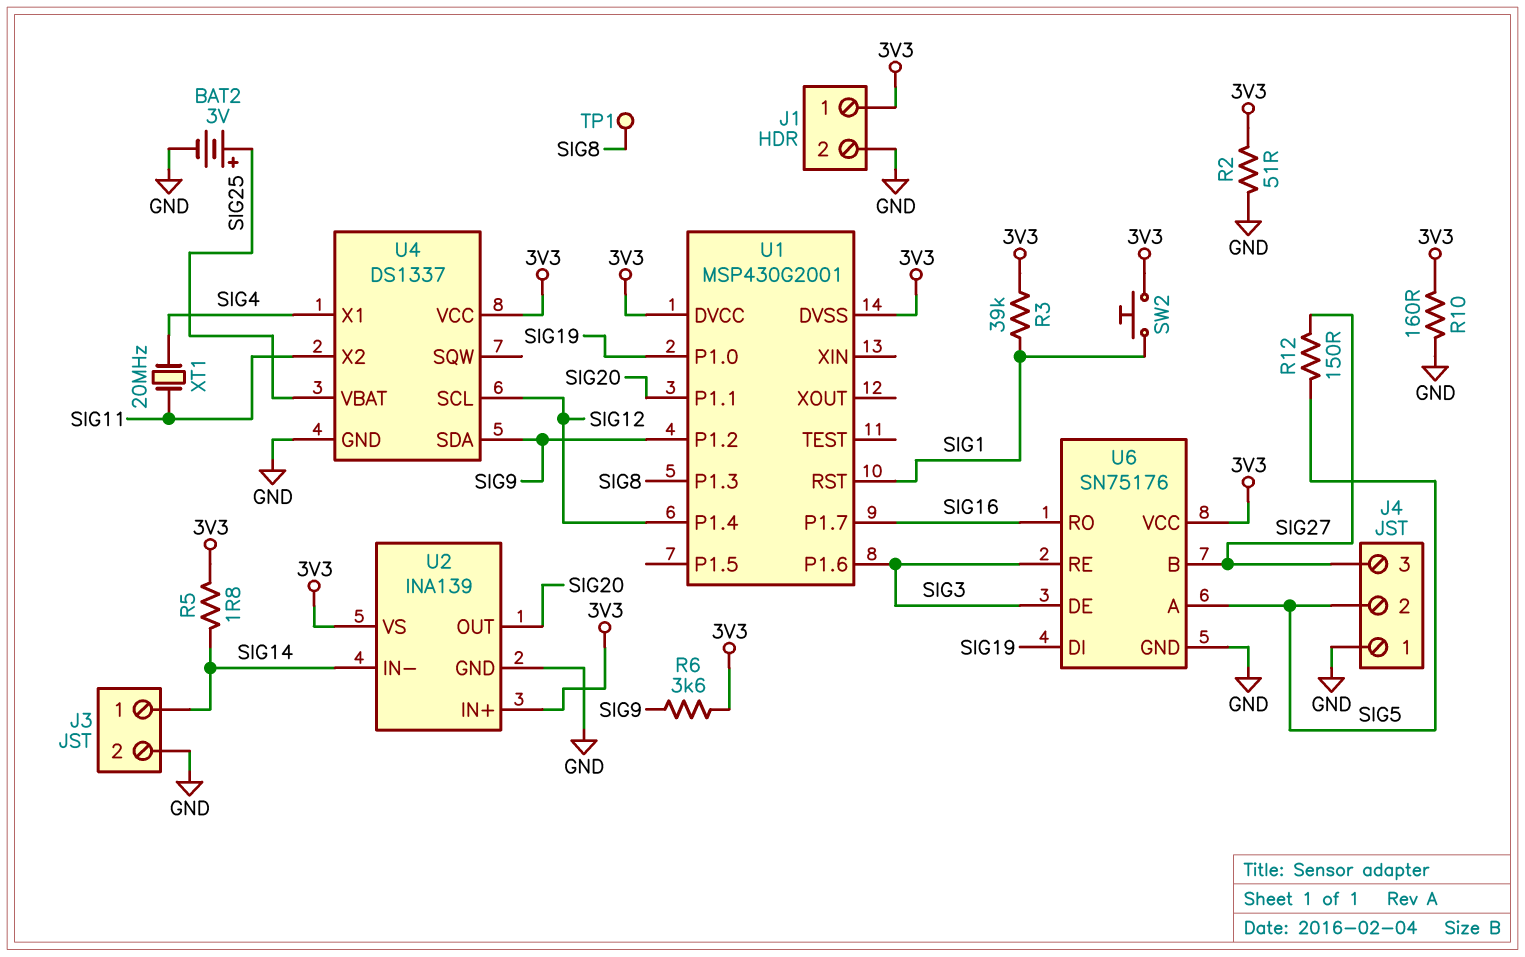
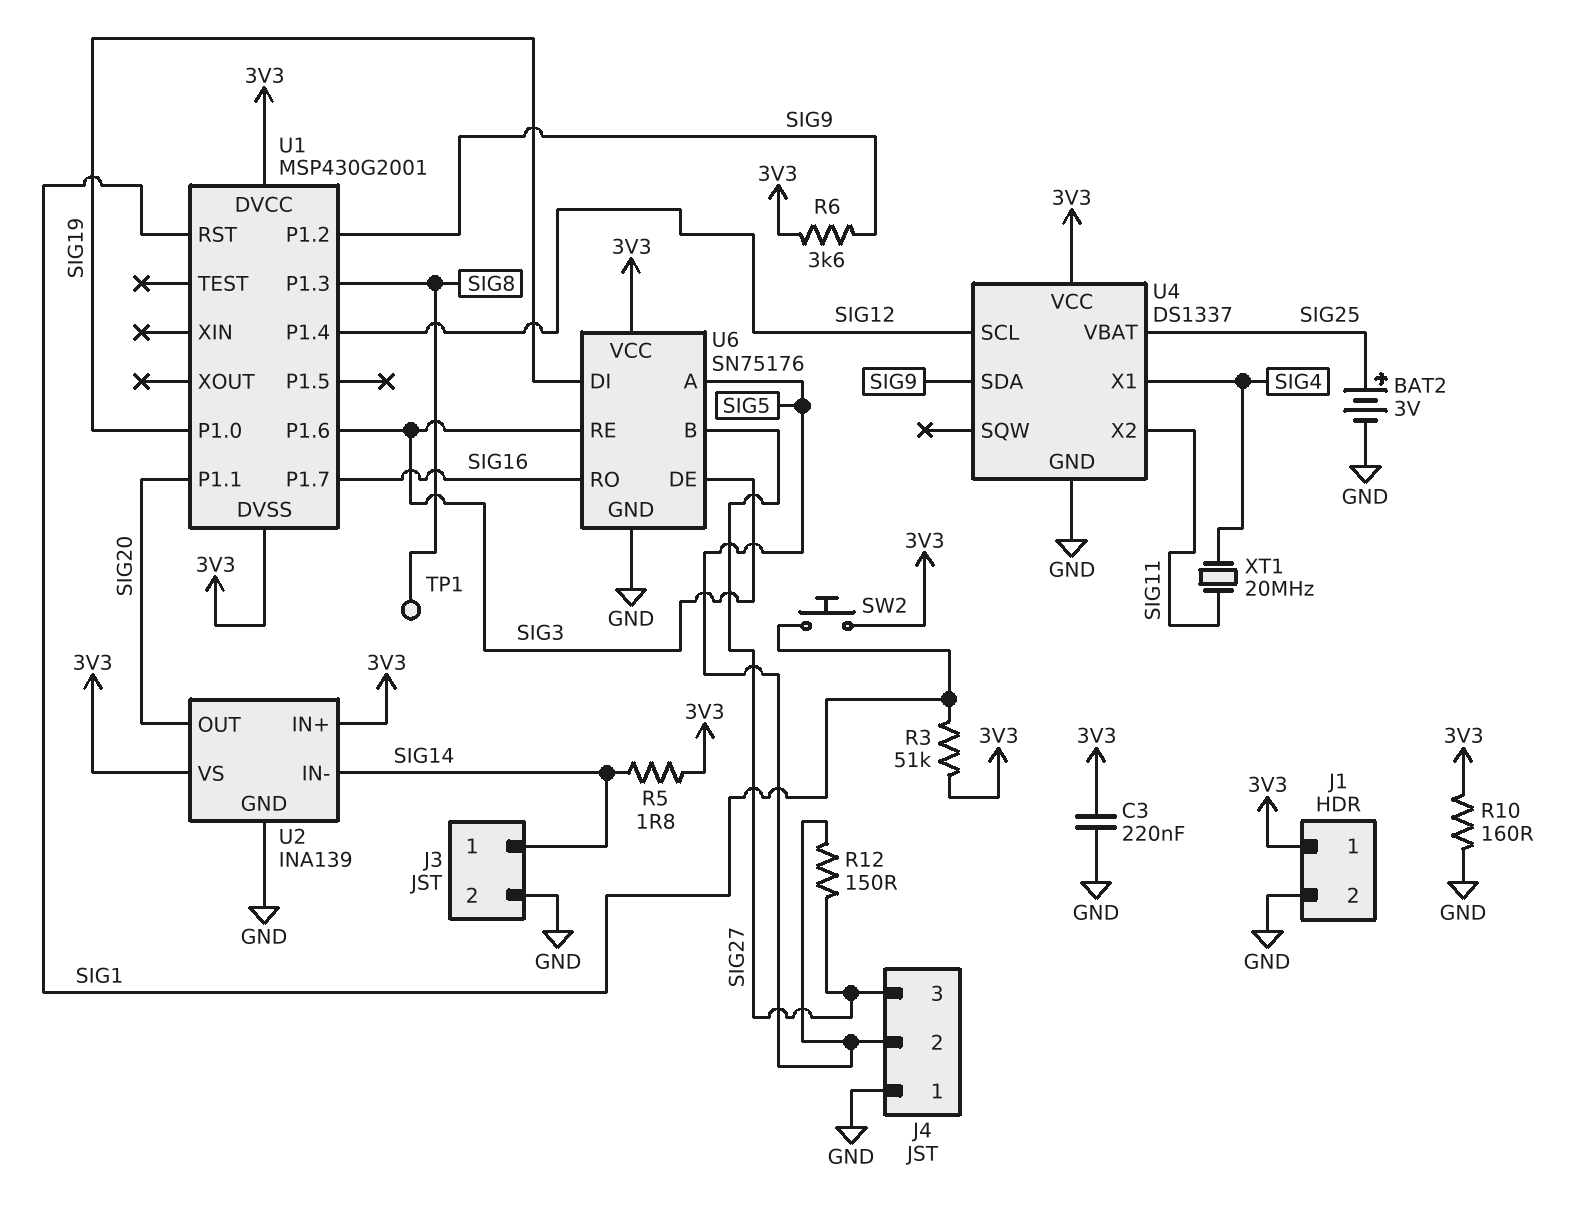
C3: none -> 220nF (3V3, GND)
R2: 51 (3V3, GND) -> none
R3: 39k (3V3, SIG1) -> 51k (3V3, SIG1)

